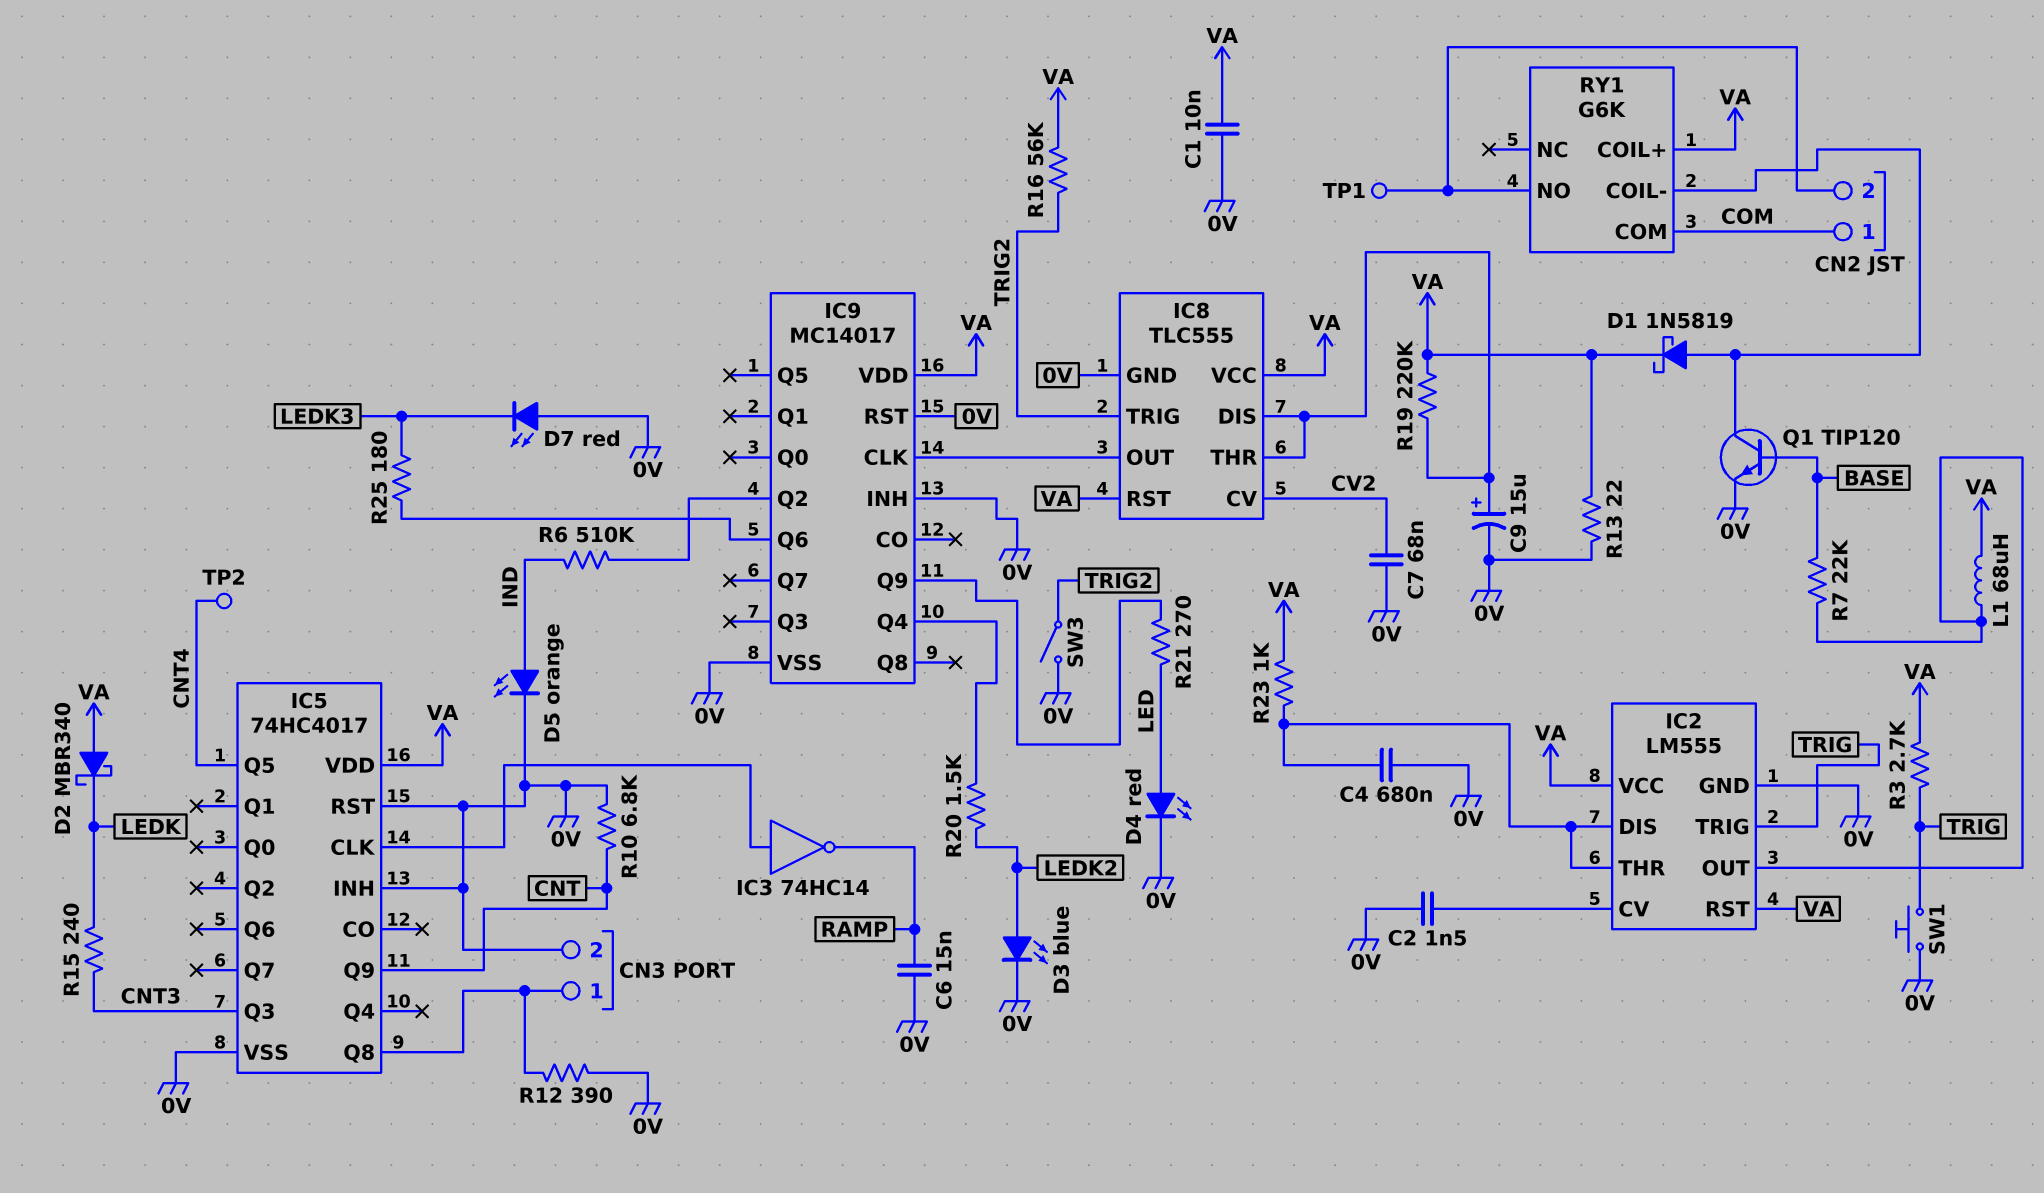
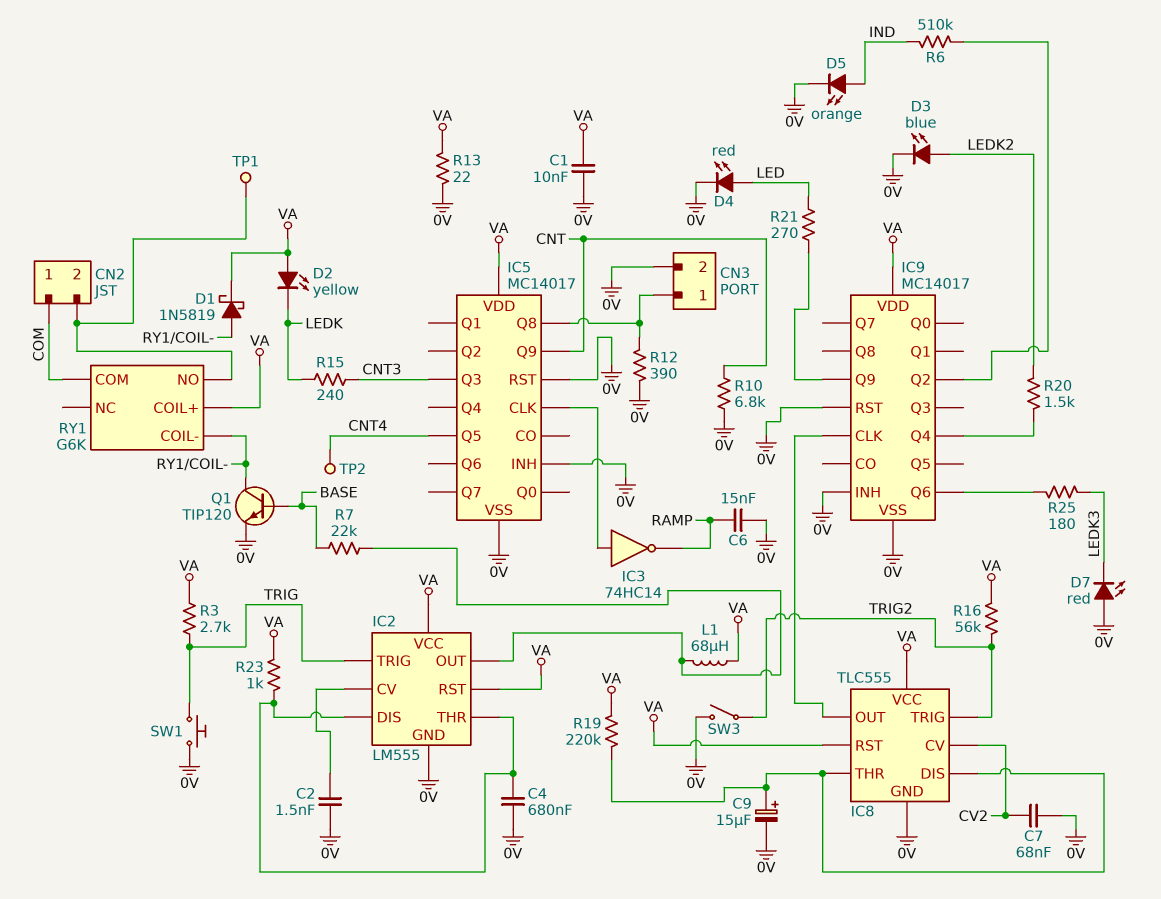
D2: schottky MBR340 (A VA, K LEDK) -> LED yellow (A VA, K LEDK)
IC5: 74HC4017 -> MC14017

